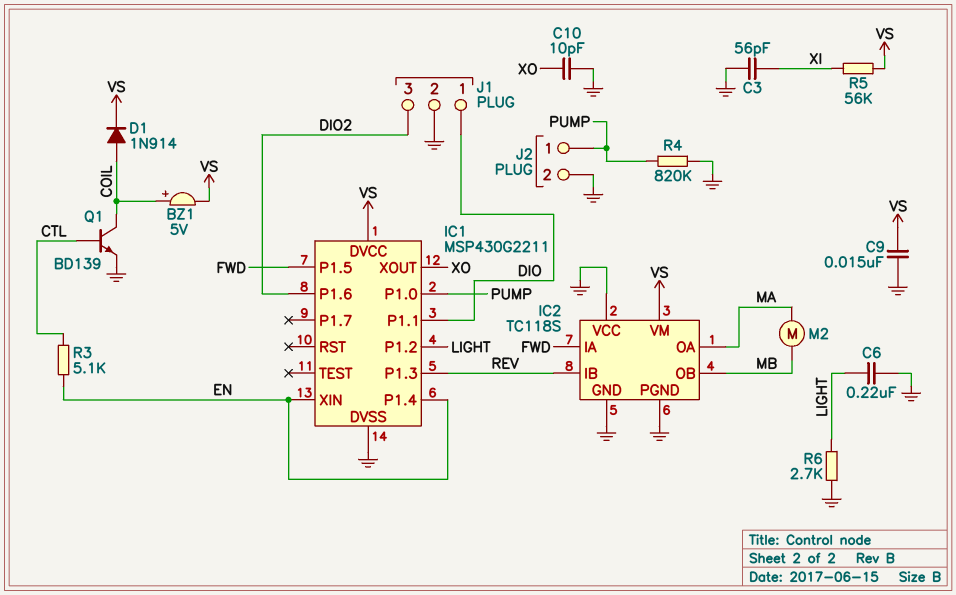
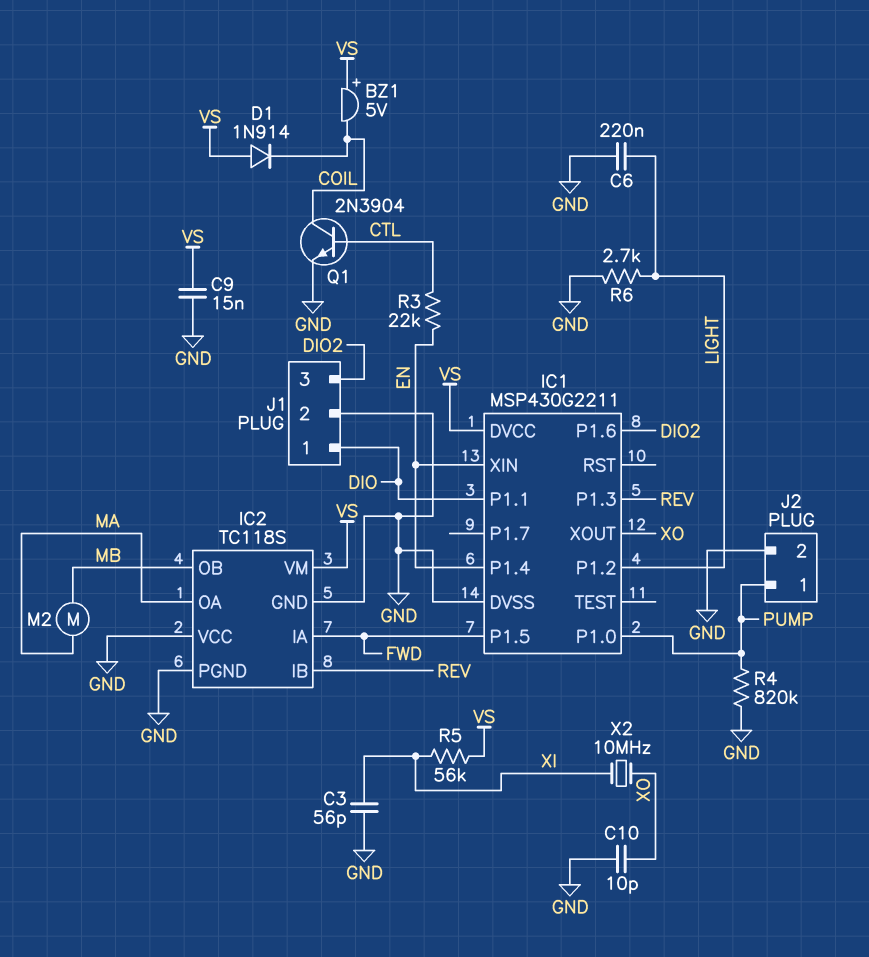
BZ1: buzzer 5V (plus COIL, minus VS) -> buzzer 5V (plus VS, minus COIL)
D1: diode 1N914 (A COIL, K VS) -> diode 1N914 (A VS, K COIL)
Q1: NPN BD139 (B CTL, C COIL, E GND) -> NPN 2N3904 (B CTL, C COIL, E GND)
R3: 5.1k (CTL, EN) -> 22k (CTL, EN)
X2: none -> 10MHz (XI, XO)

